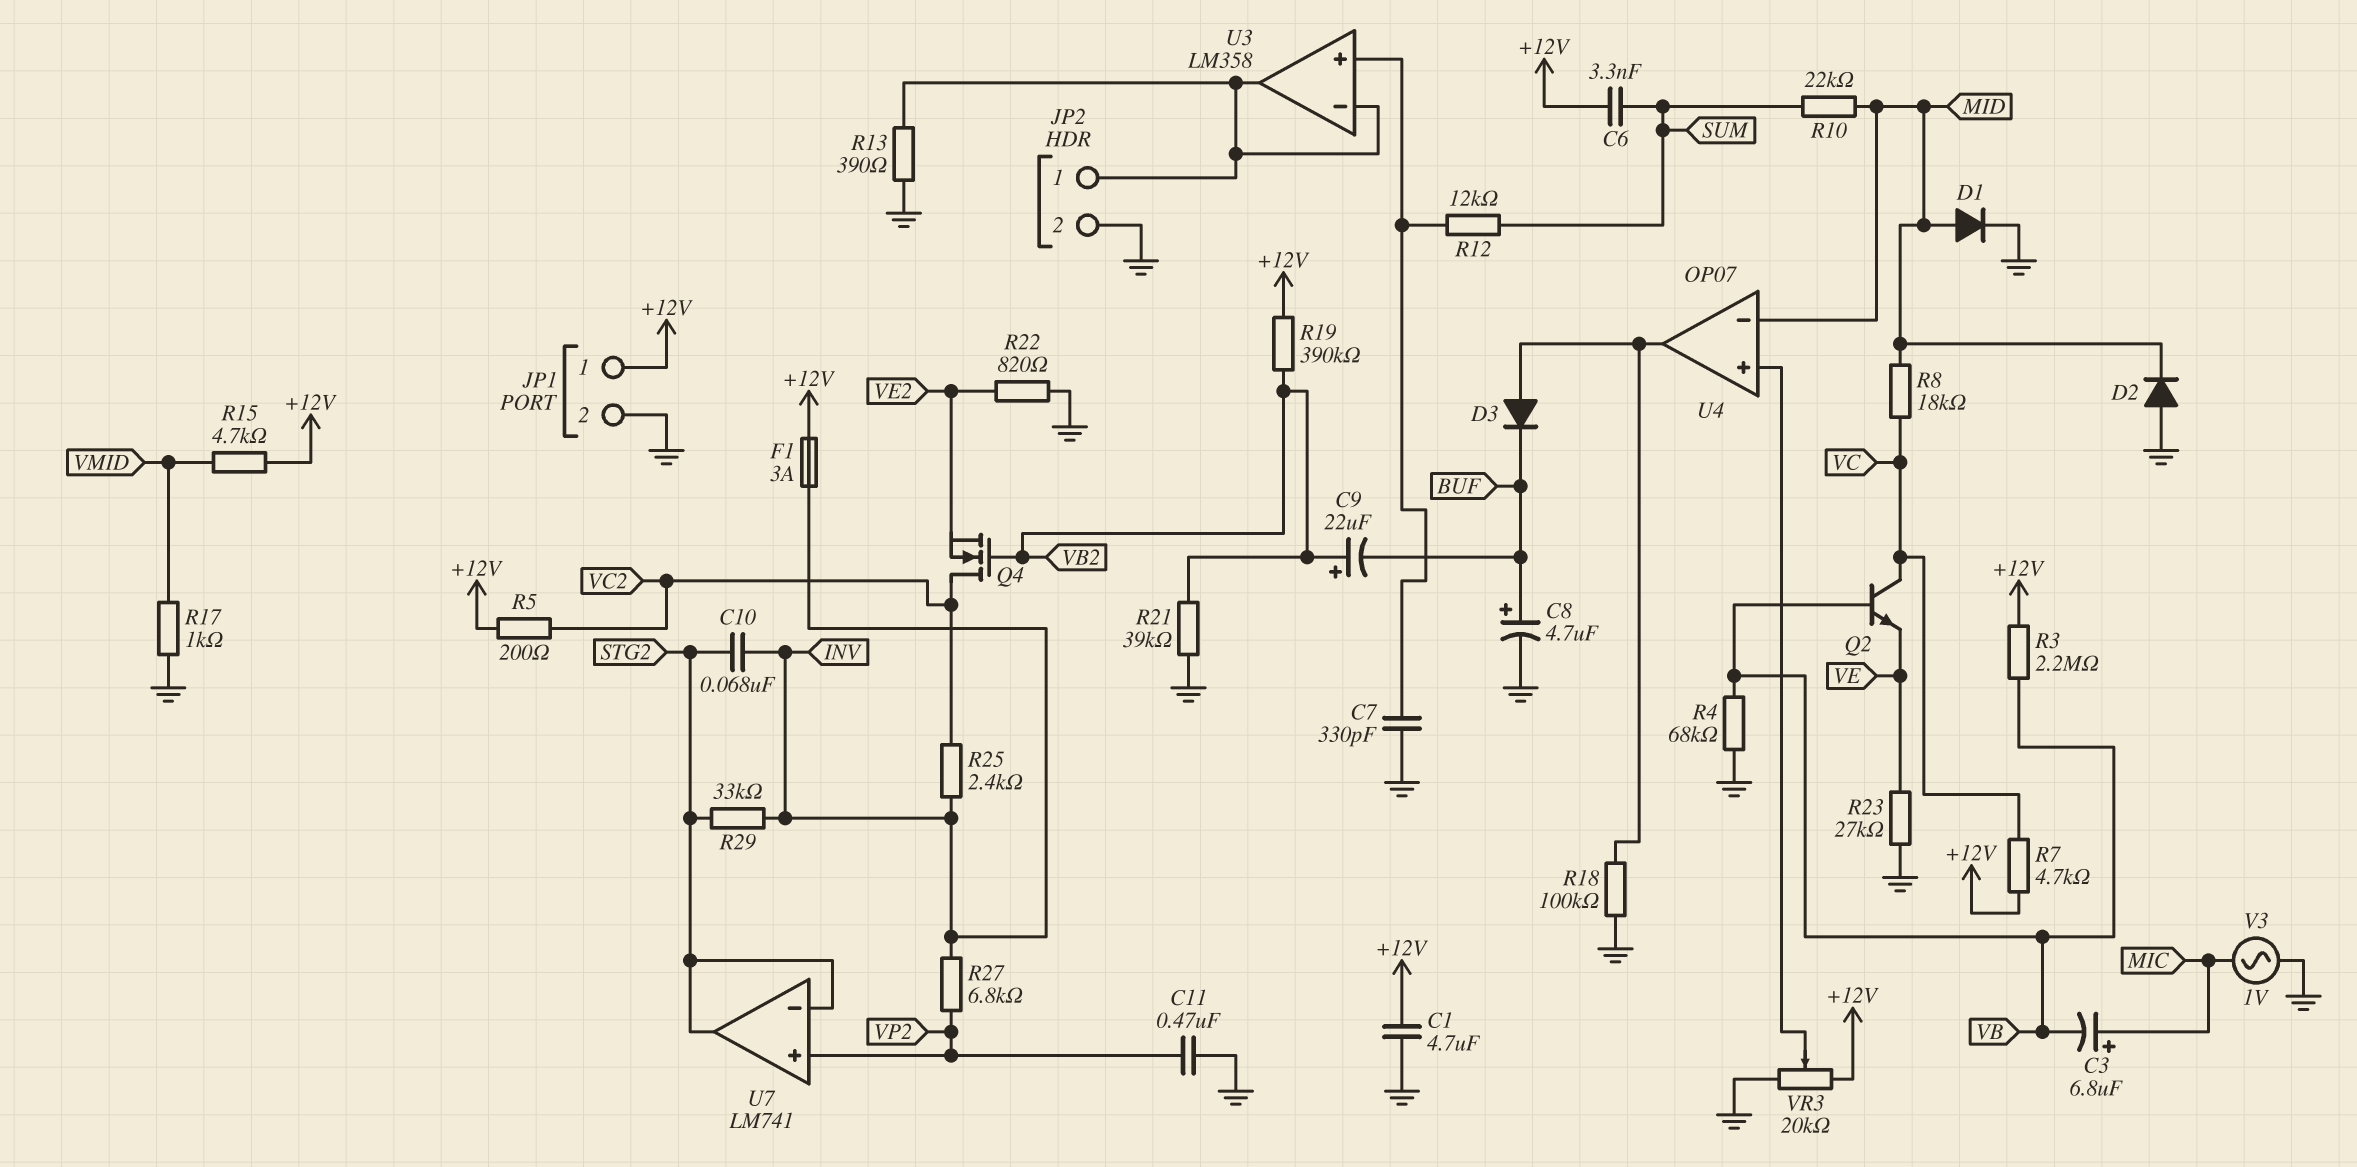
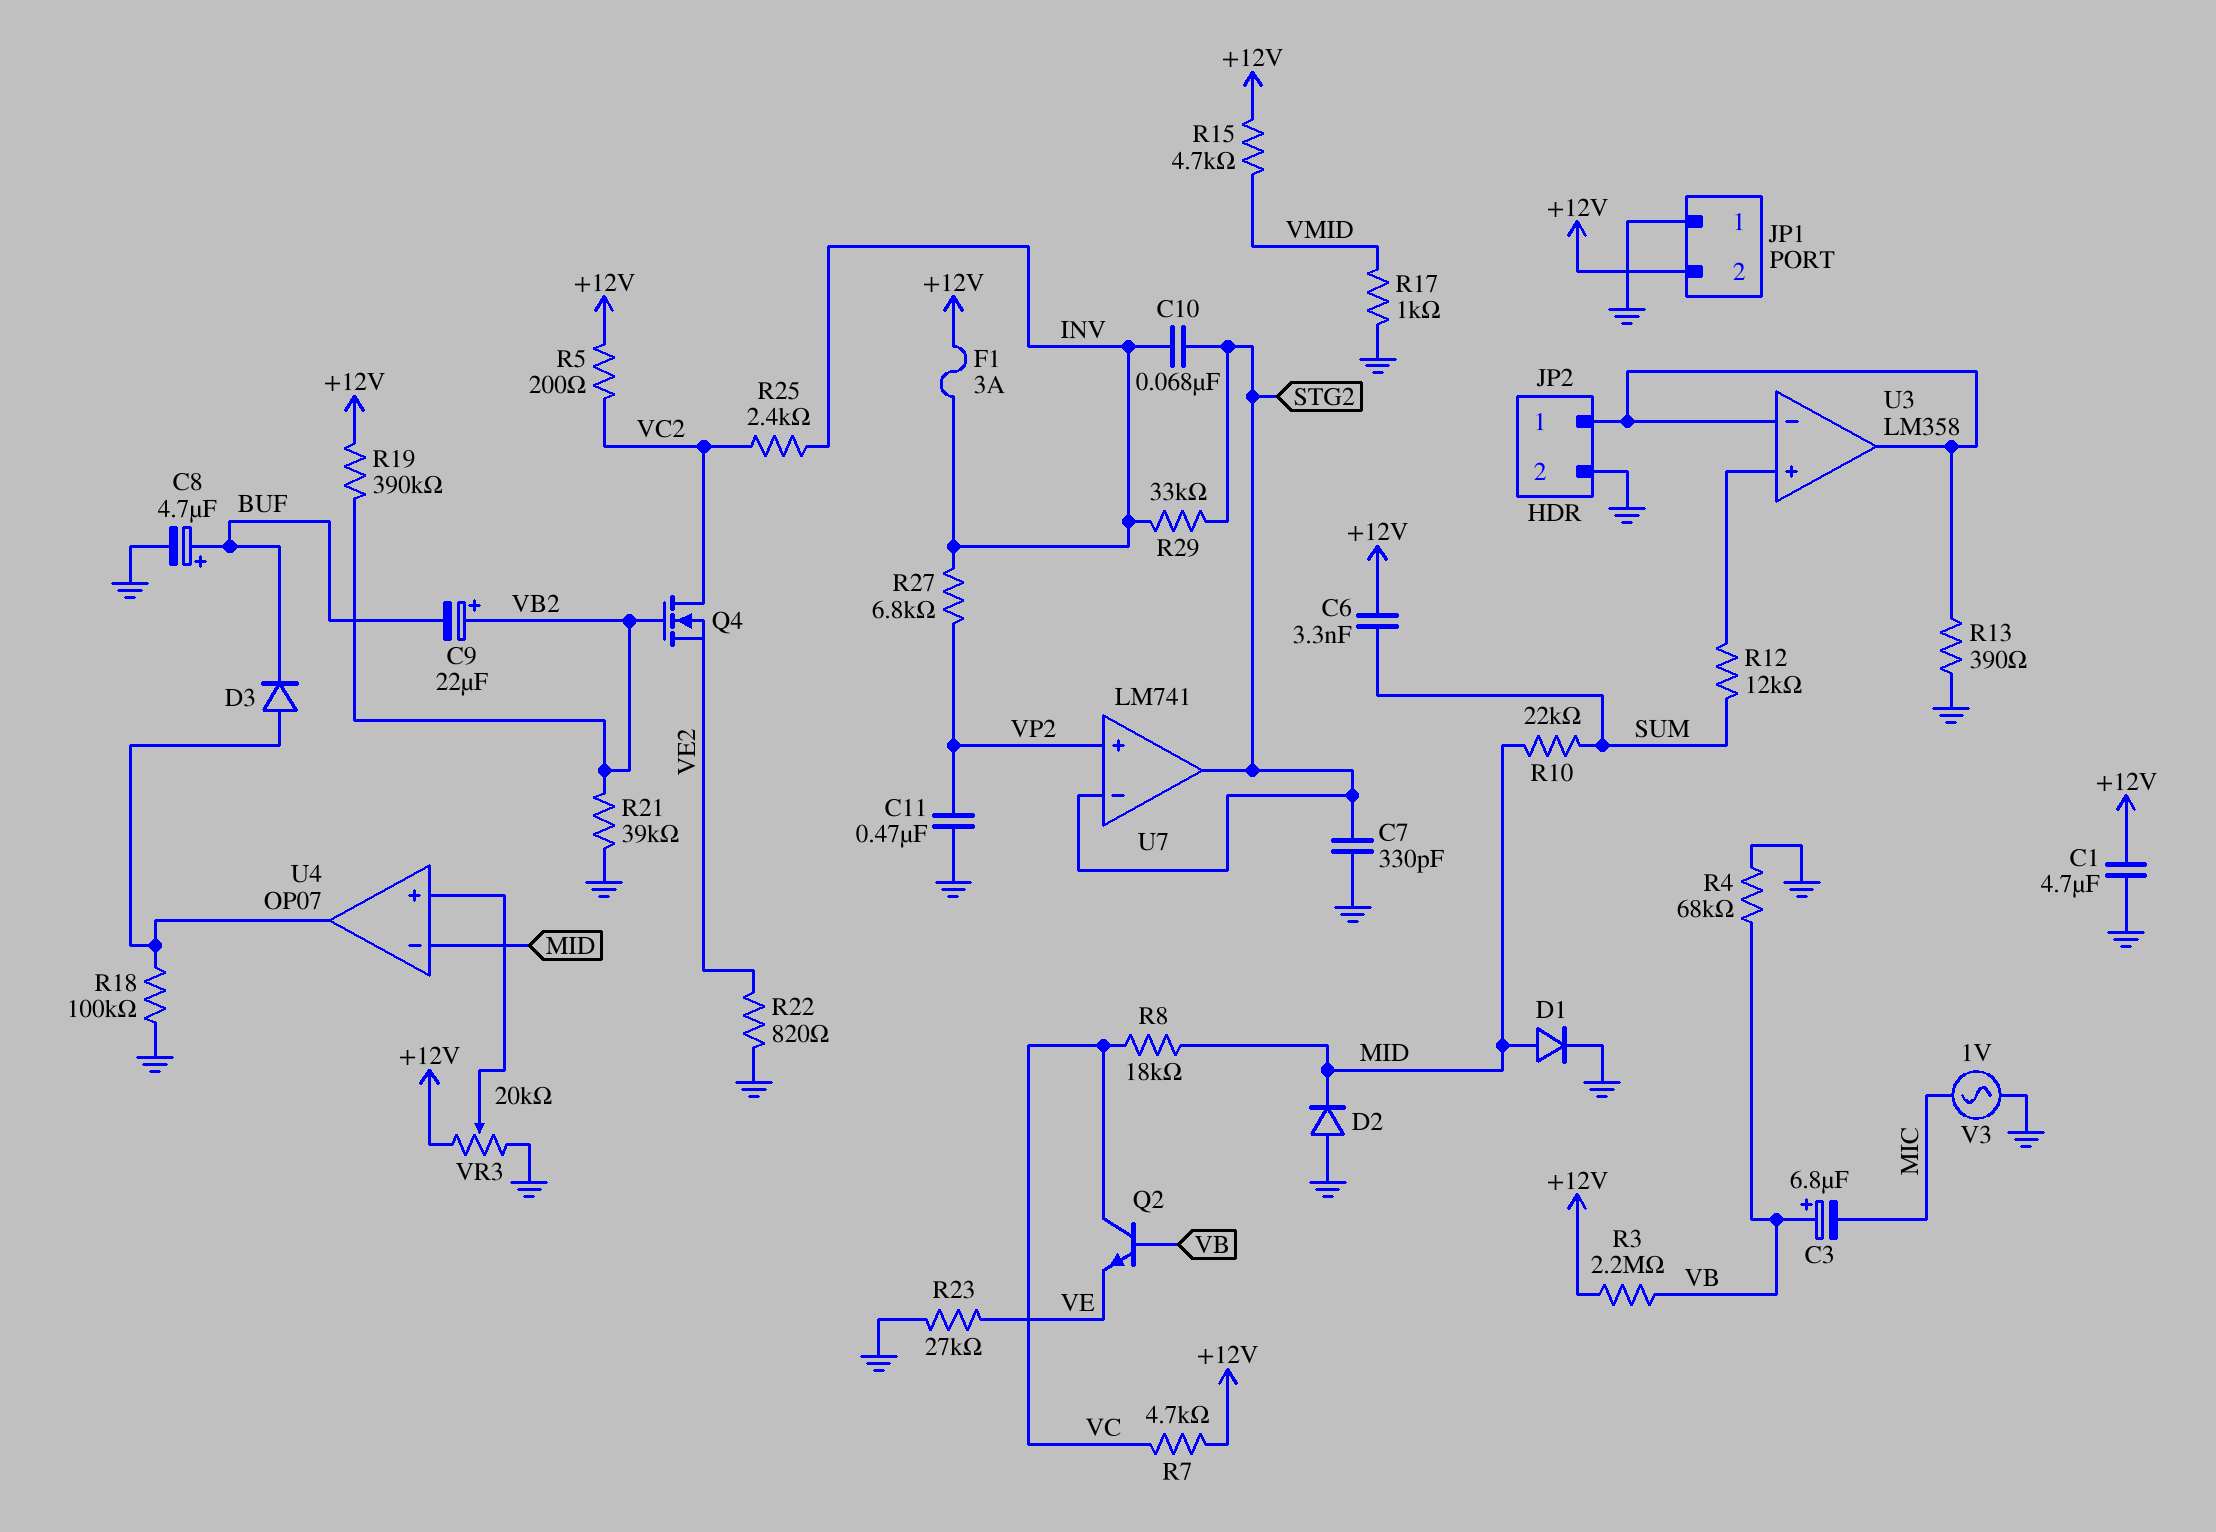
C3: 6.8uF (plus MIC, minus VB) -> 6.8uF (plus VB, minus MIC)
C7: 330pF (GND, U3/in+) -> 330pF (GND, STG2)
JP1 pin 1: +12V -> GND
JP1 pin 2: GND -> +12V

